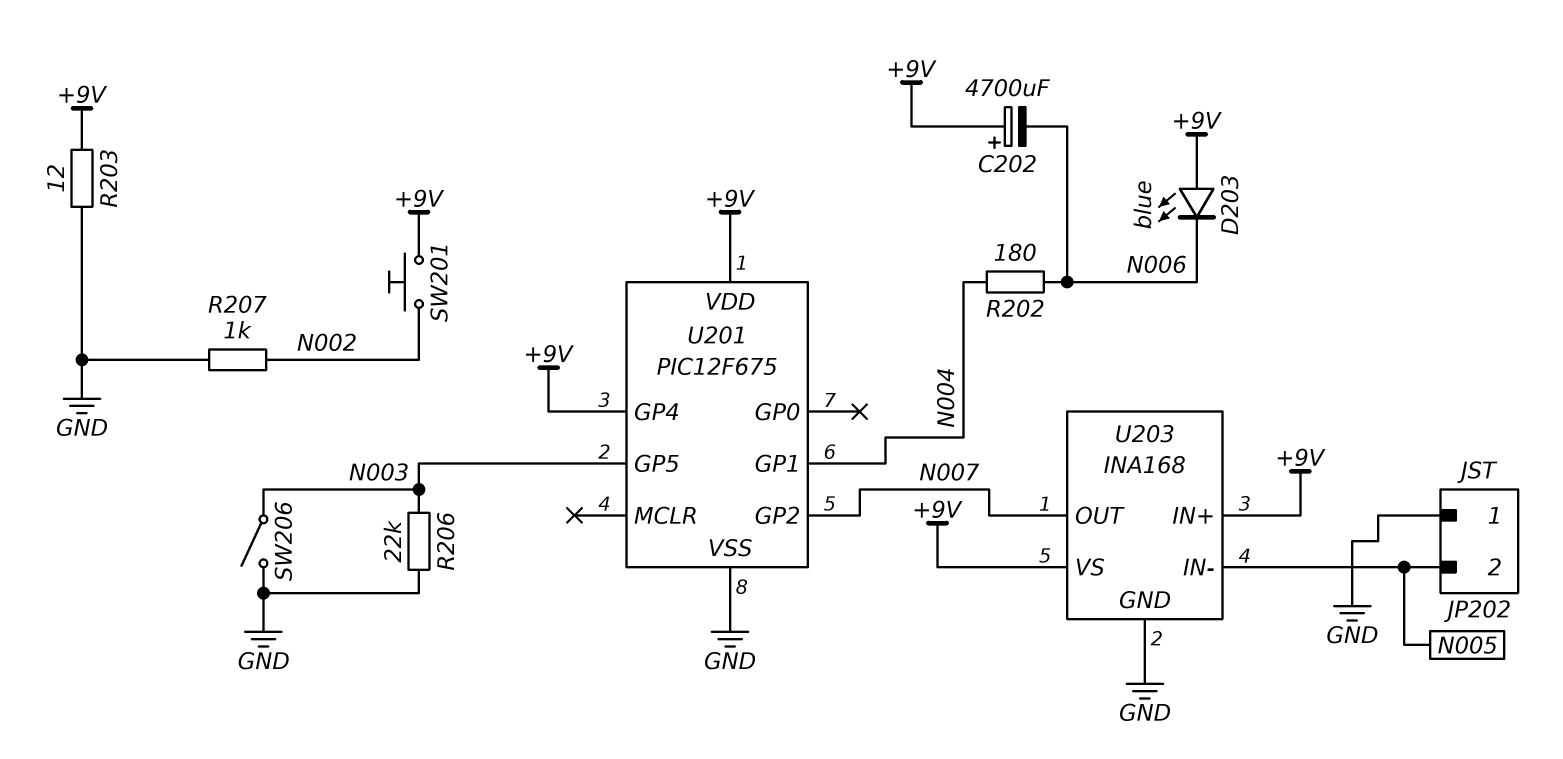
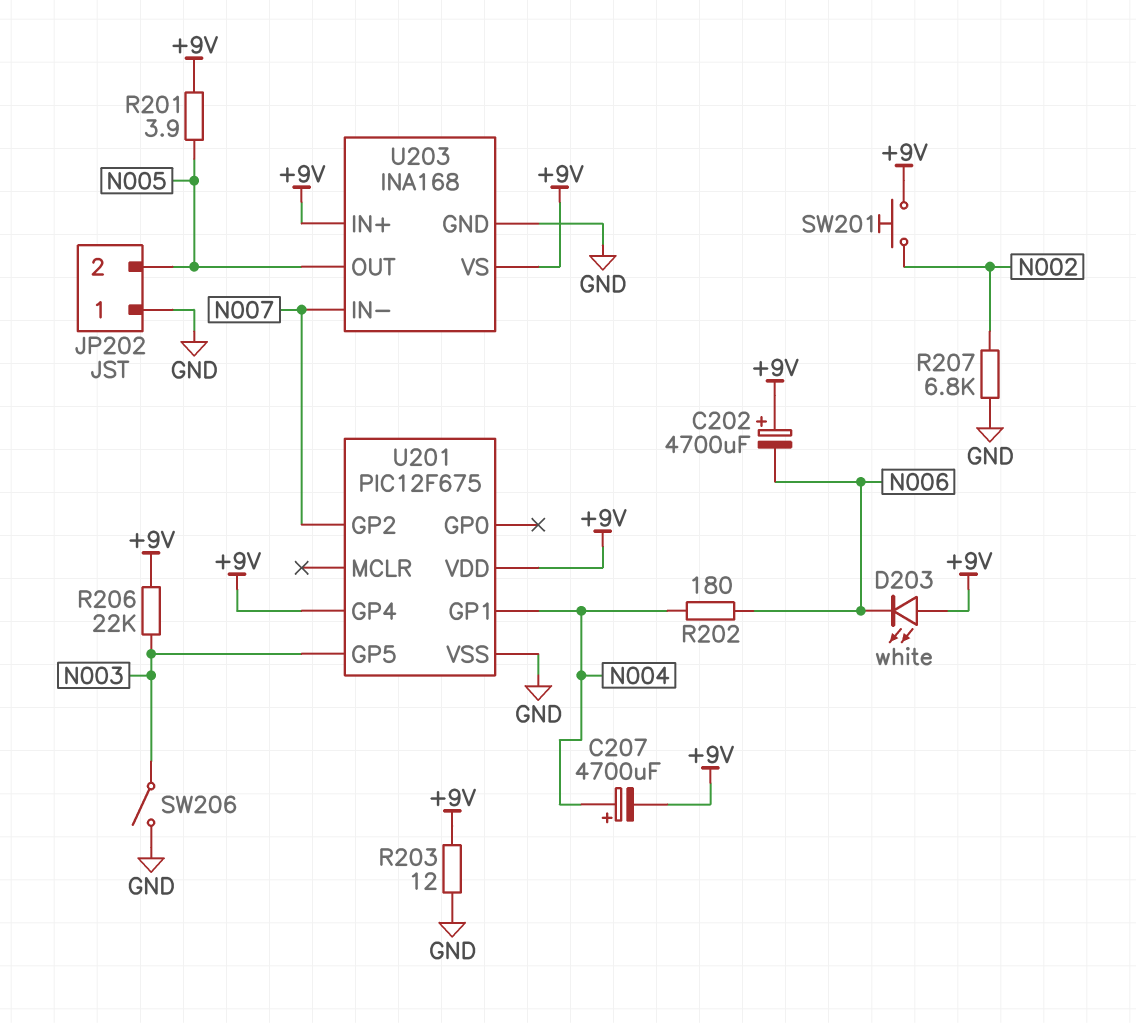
C207: none -> 4700uF (plus N004, minus +9V)
D203: LED blue (A +9V, K N006) -> LED white (A +9V, K N006)
R201: none -> 3.9 (+9V, N005)
R206: 22k (GND, N003) -> 22k (+9V, N003)
R207: 1k (GND, N002) -> 6.8k (GND, N002)
U203 pin IN-: N005 -> N007
U203 pin OUT: N007 -> N005

